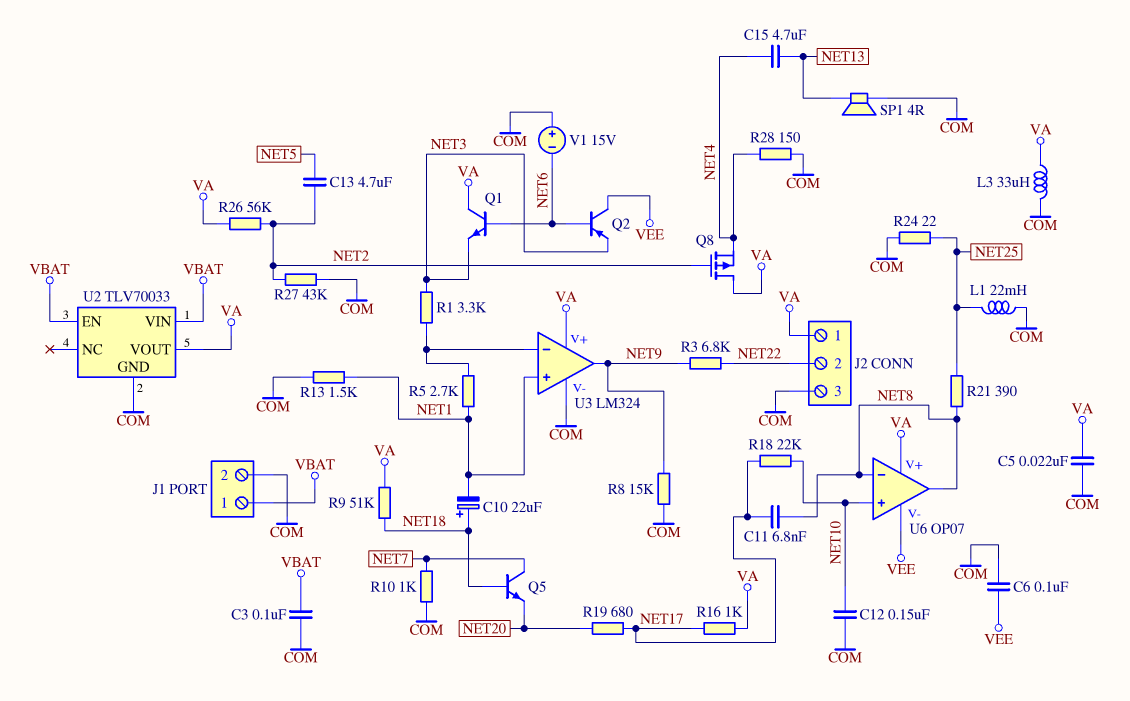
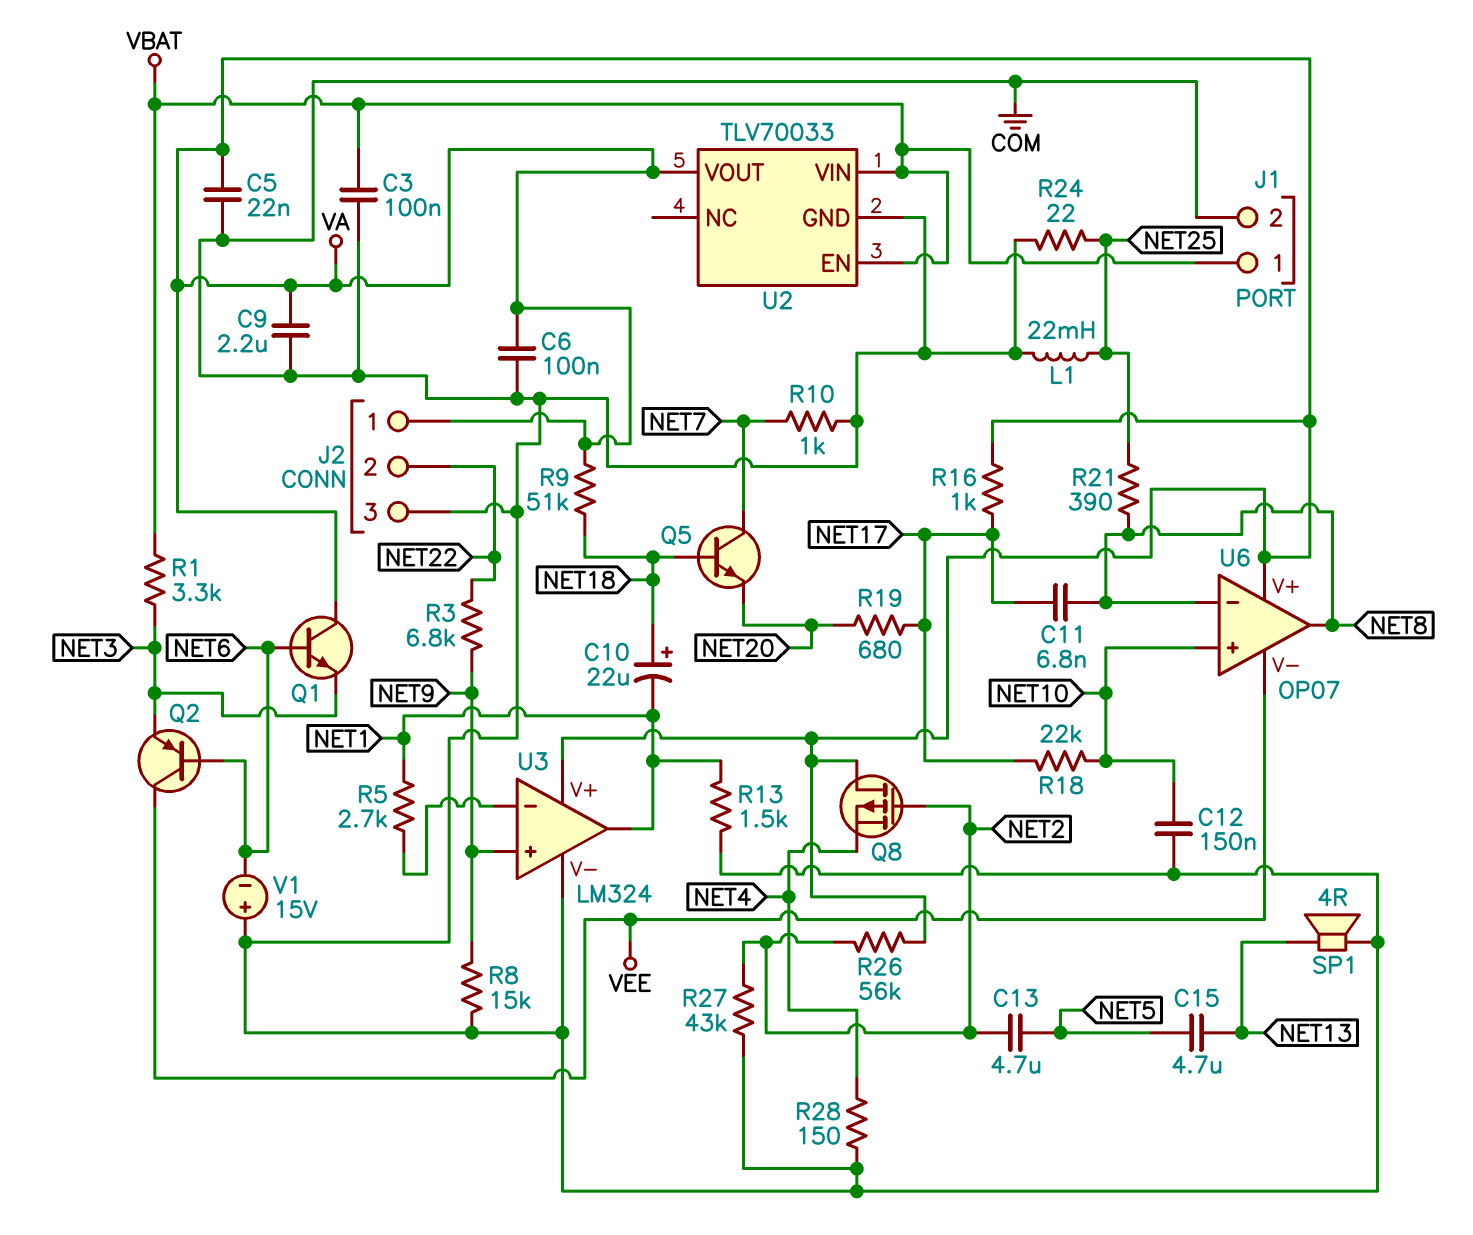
C6: 100nF (COM, VEE) -> 100nF (COM, VA)
C9: none -> 2.2uF (COM, VA)
C15: 4.7uF (NET4, NET13) -> 4.7uF (NET5, NET13)
L3: 33uH (COM, VA) -> none
R1: 3.3k (NET3, U3/in-) -> 3.3k (NET3, VBAT)
U3 pin in+: NET1 -> NET9
U3 pin out: NET9 -> NET1

